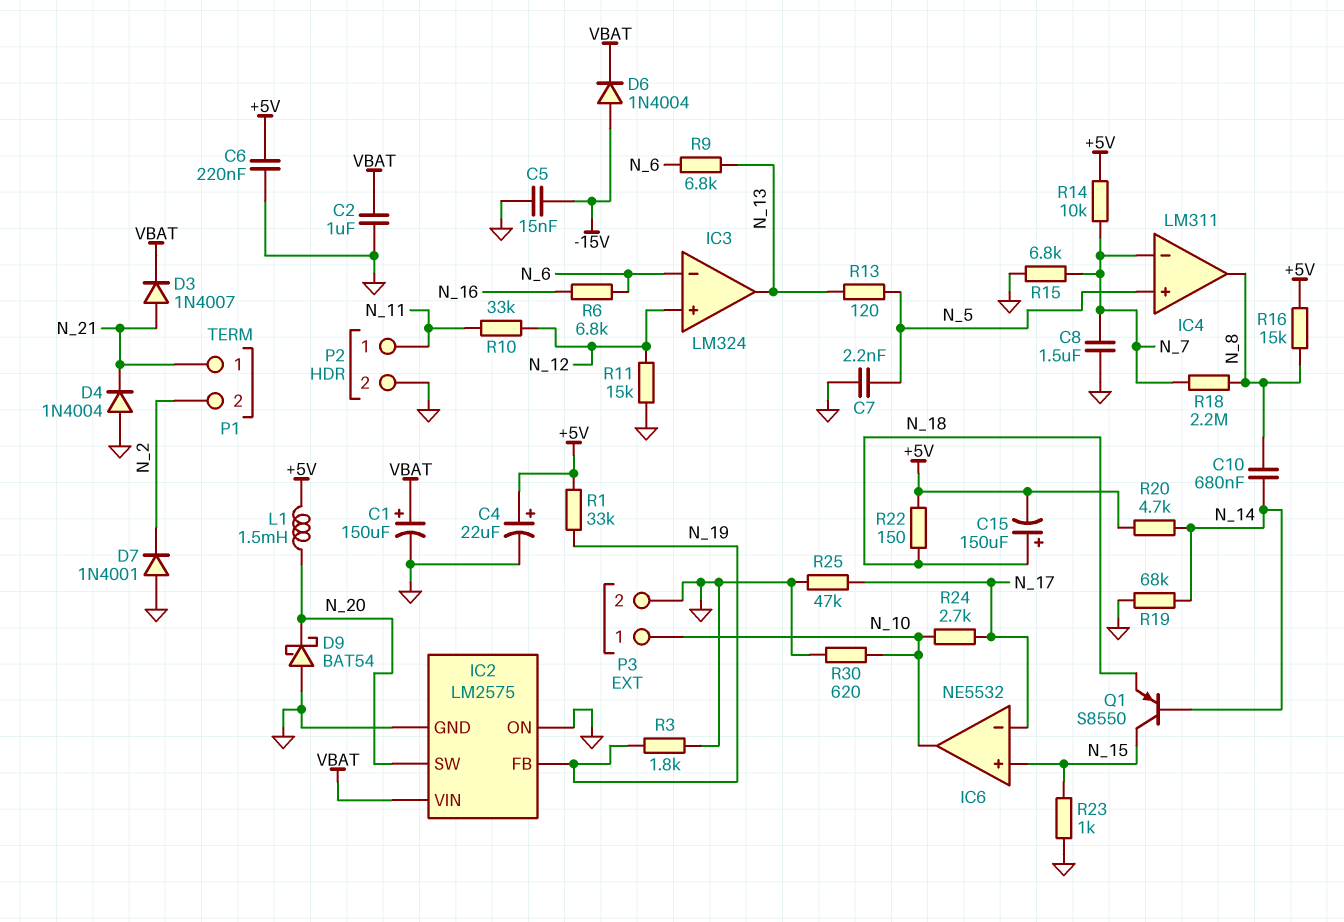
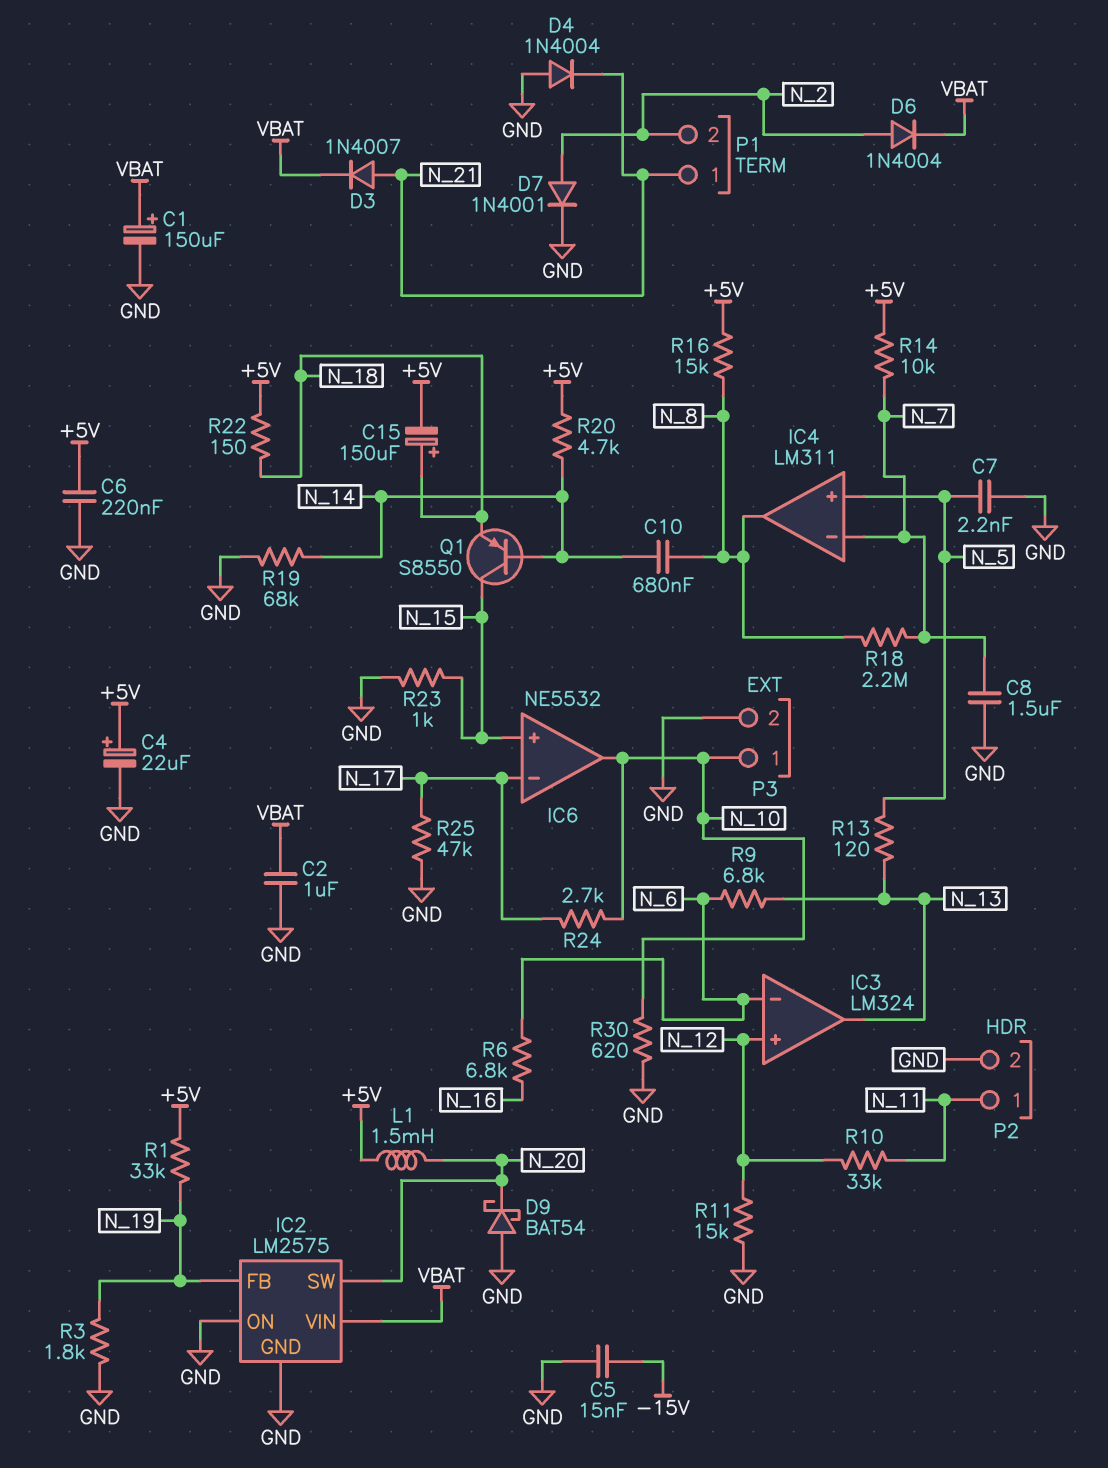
D6: diode 1N4004 (A -15V, K VBAT) -> diode 1N4004 (A N_2, K VBAT)
D7: diode 1N4001 (A GND, K N_2) -> diode 1N4001 (A N_2, K GND)
R15: 6.8k (GND, N_7) -> none

